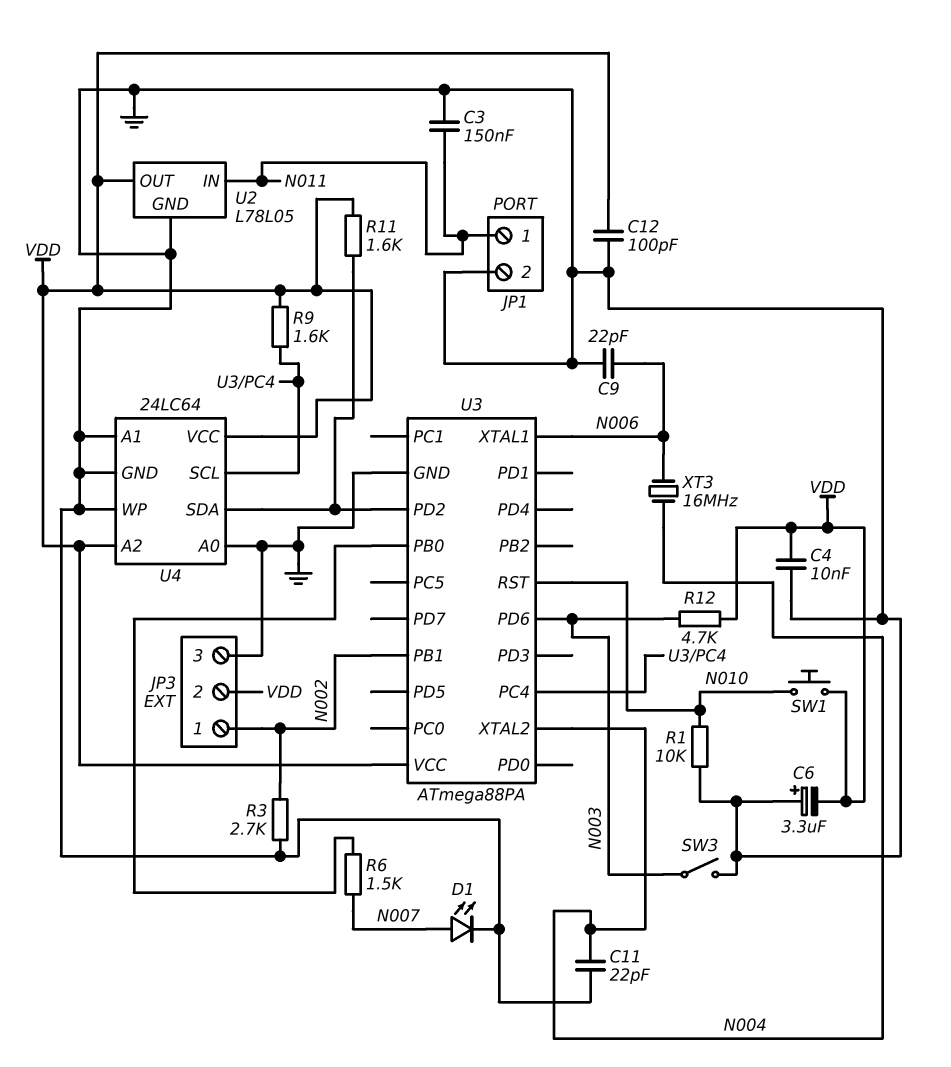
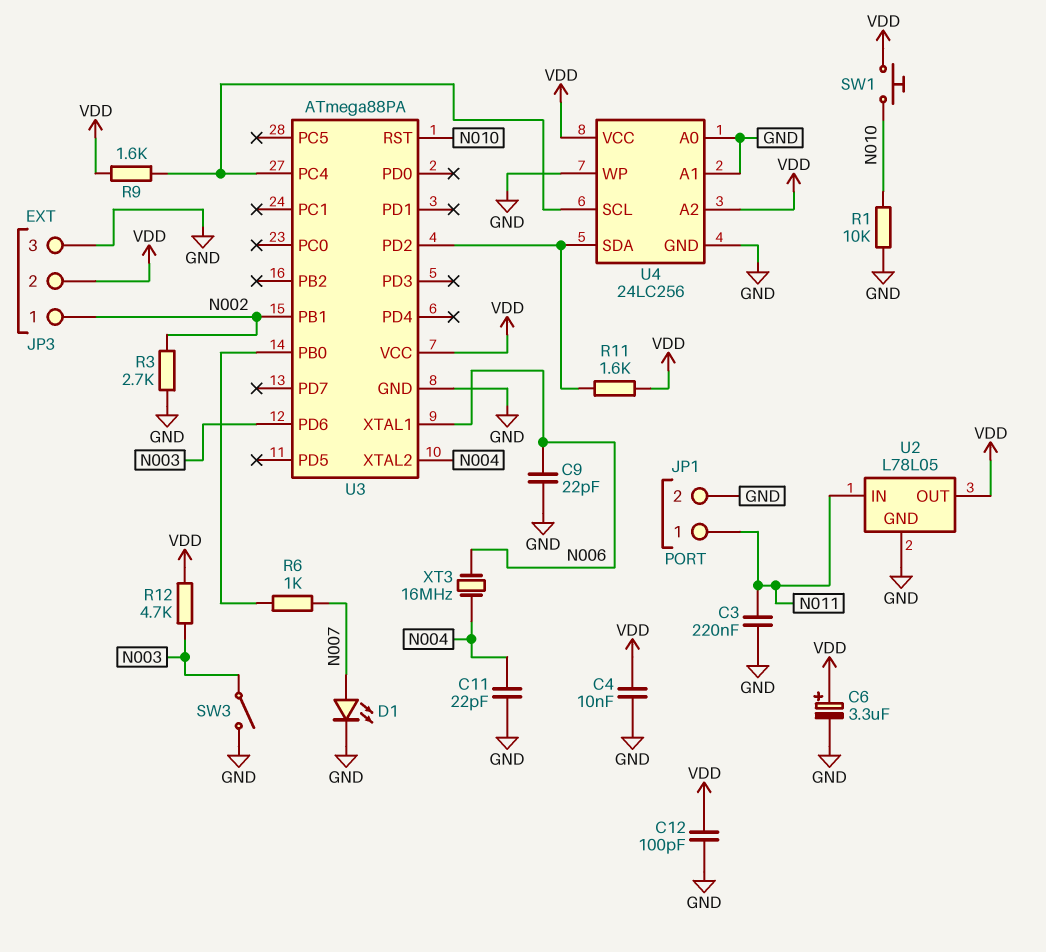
C3: 150nF (GND, N011) -> 220nF (GND, N011)
C6: 3.3uF (plus GND, minus VDD) -> 3.3uF (plus VDD, minus GND)
R6: 1.5k (N007, U3/PB0) -> 1k (N007, U3/PB0)
U4: 24LC64 -> 24LC256

